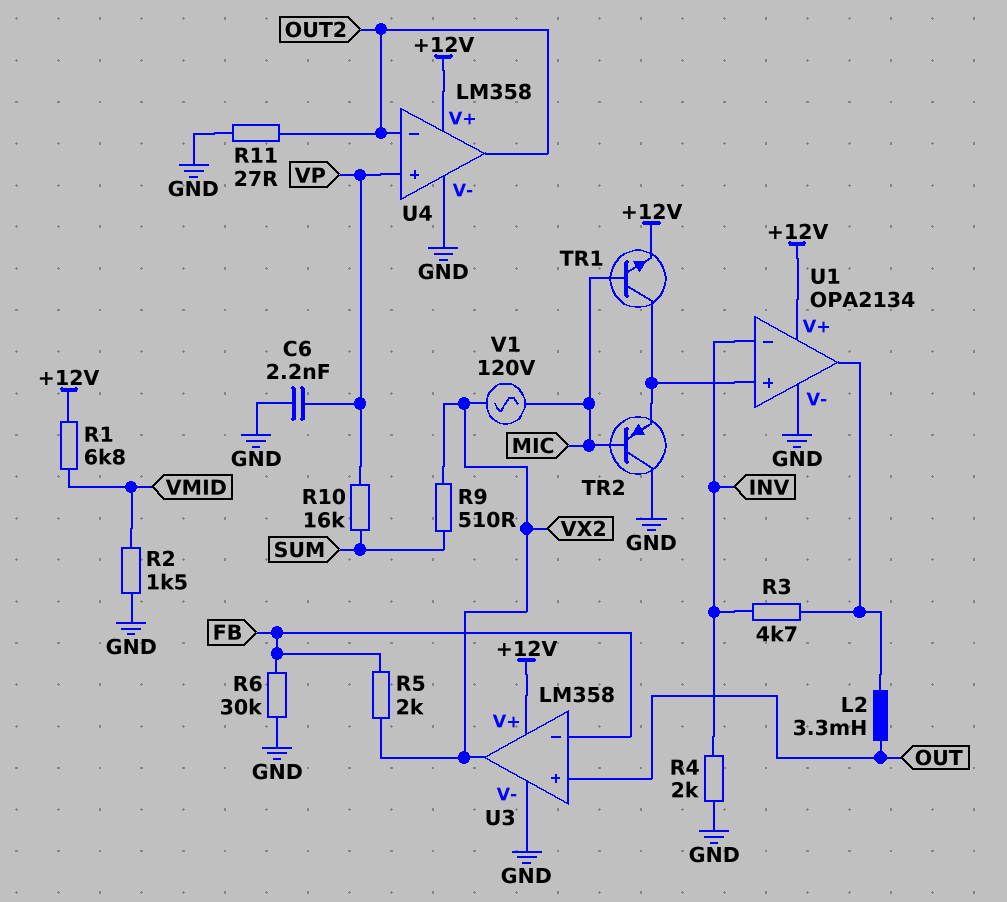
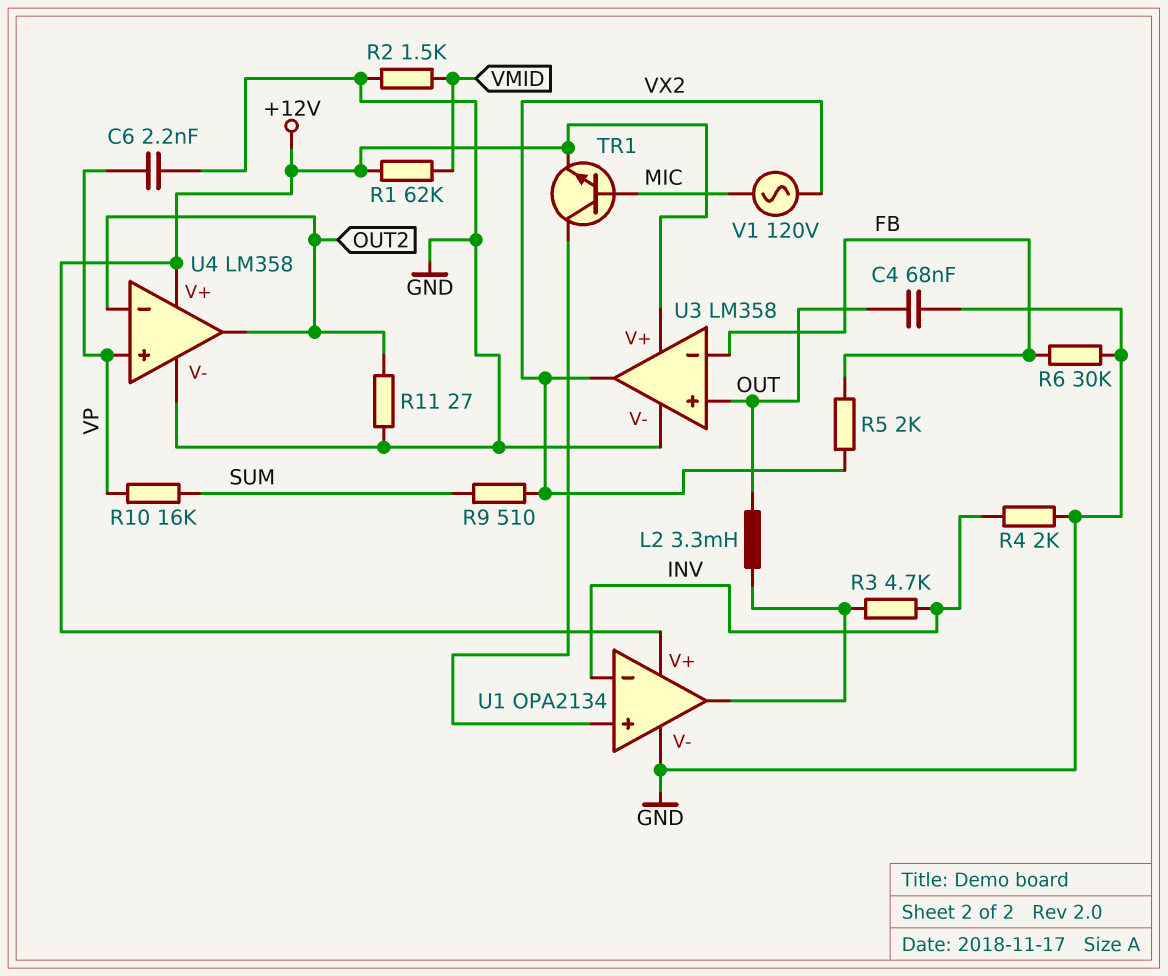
C4: none -> 68nF (GND, OUT)
R1: 6.8k (+12V, VMID) -> 62k (+12V, VMID)
TR2: PNP (B MIC, C GND, E U1/in+) -> none

